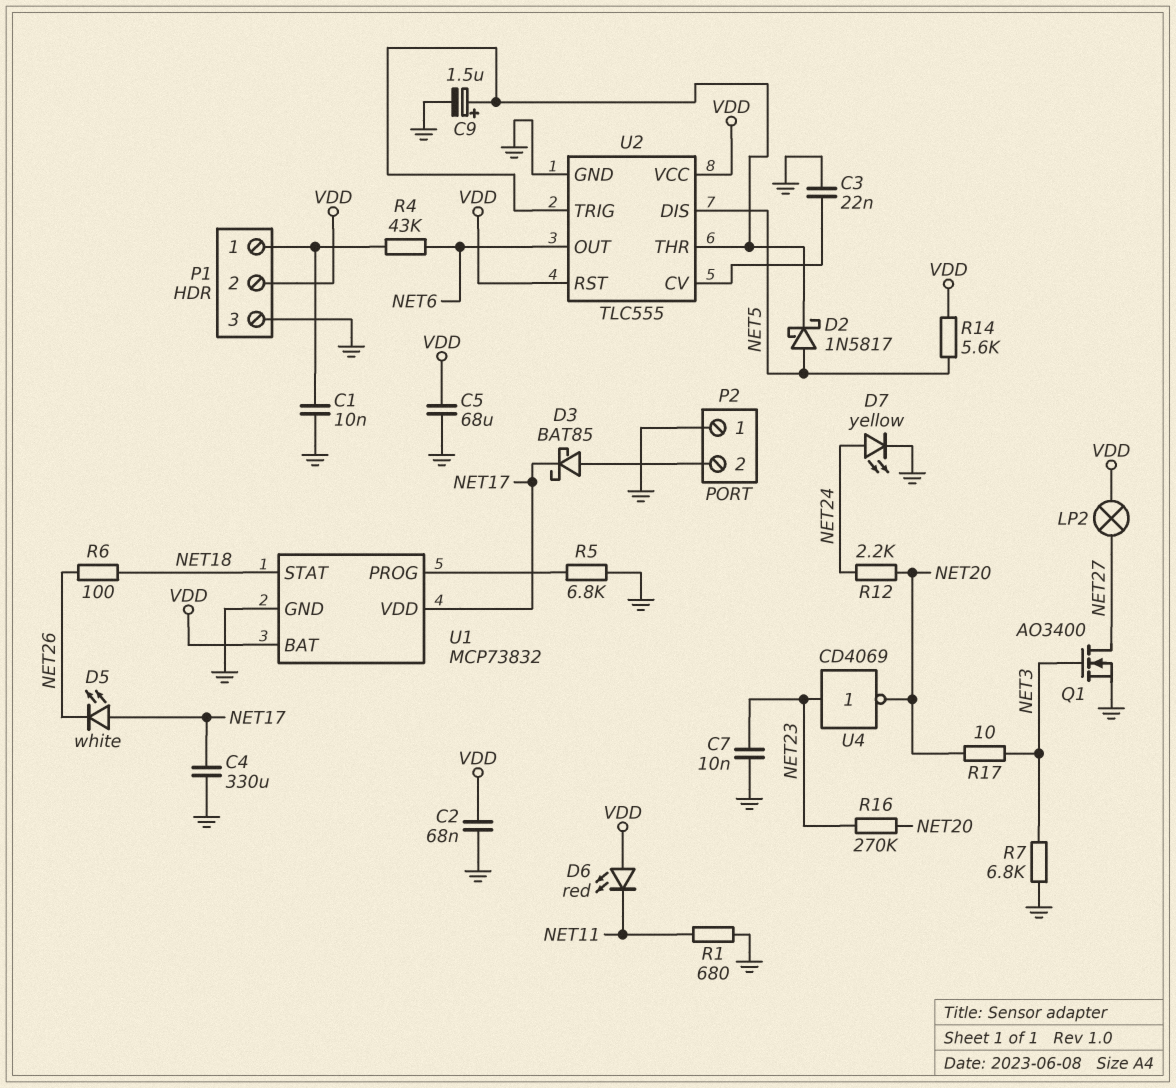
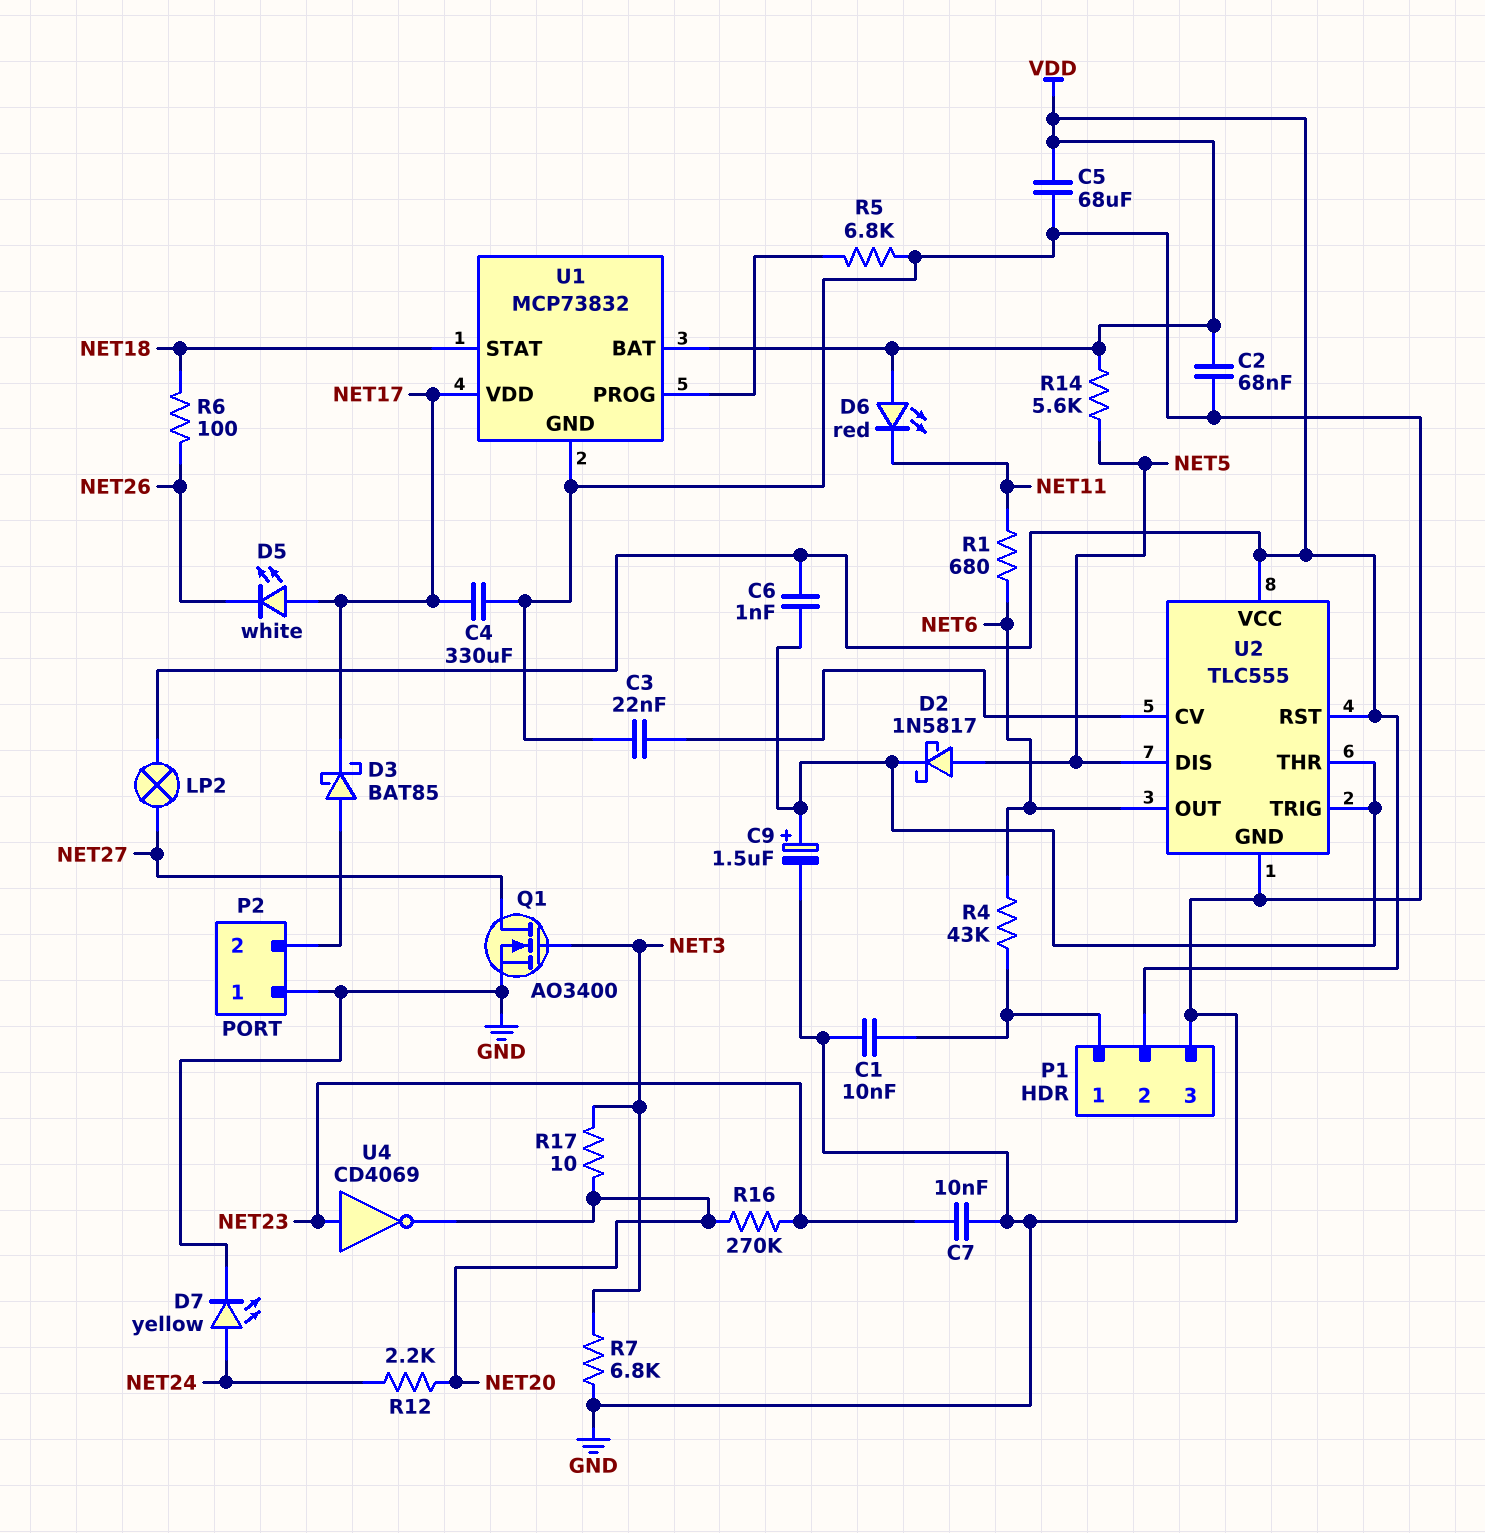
C6: none -> 1nF (U2/THR, VDD)
R1: 680 (GND, NET11) -> 680 (NET6, NET11)

